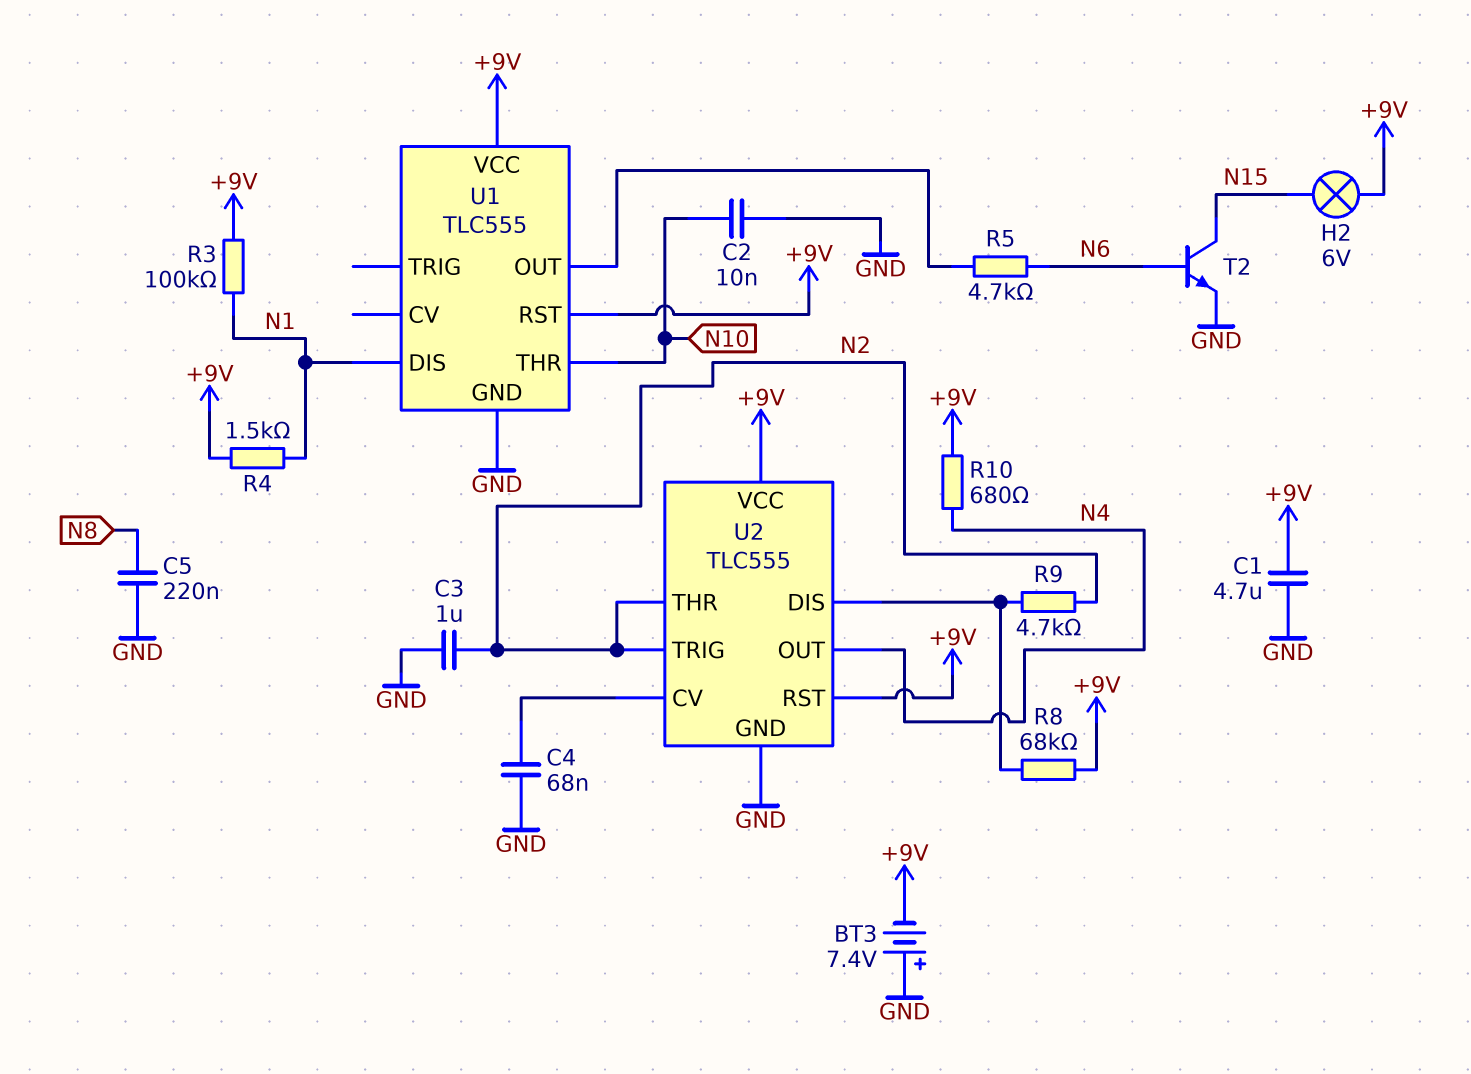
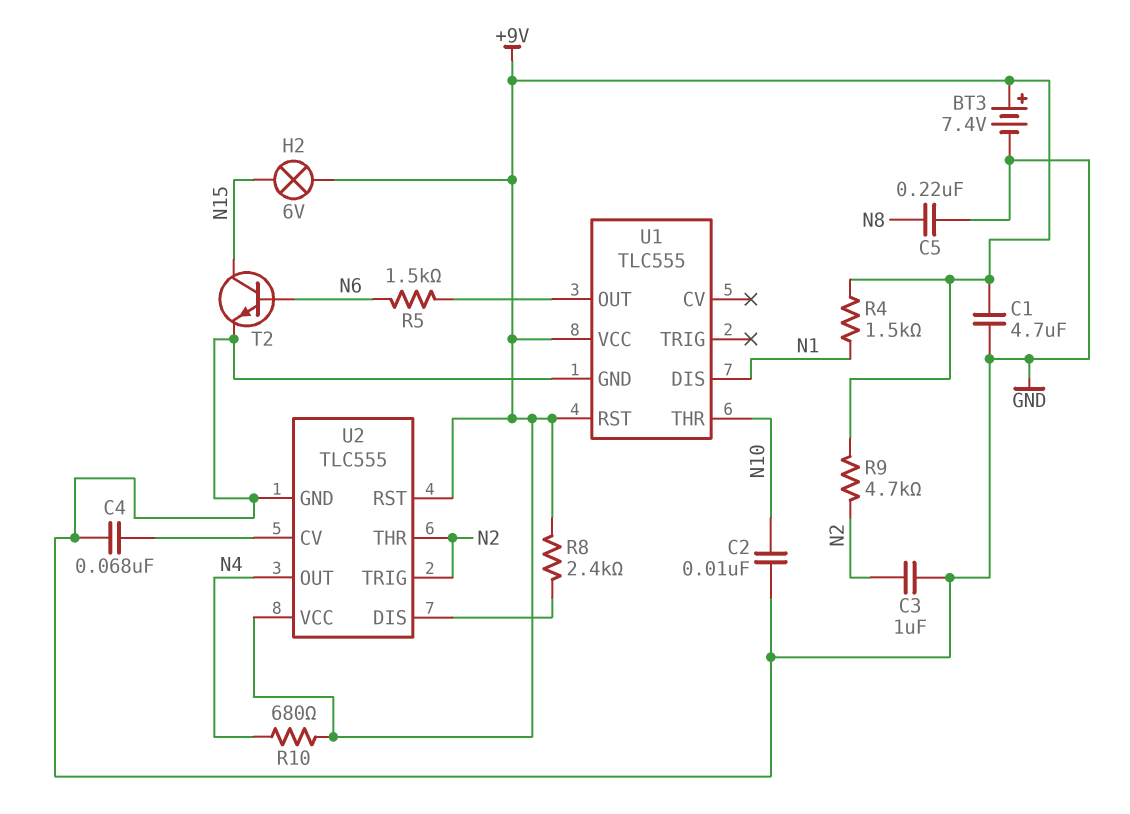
BT3: 7.4V (plus GND, minus +9V) -> 7.4V (plus +9V, minus GND)
R3: 100k (+9V, N1) -> none
R5: 4.7k (N6, U1/OUT) -> 1.5k (N6, U1/OUT)
R8: 68k (+9V, U2/DIS) -> 2.4k (+9V, U2/DIS)
R9: 4.7k (N2, U2/DIS) -> 4.7k (+9V, N2)

